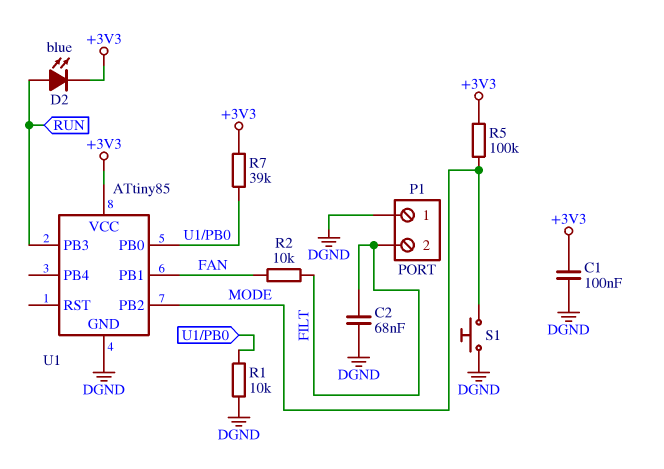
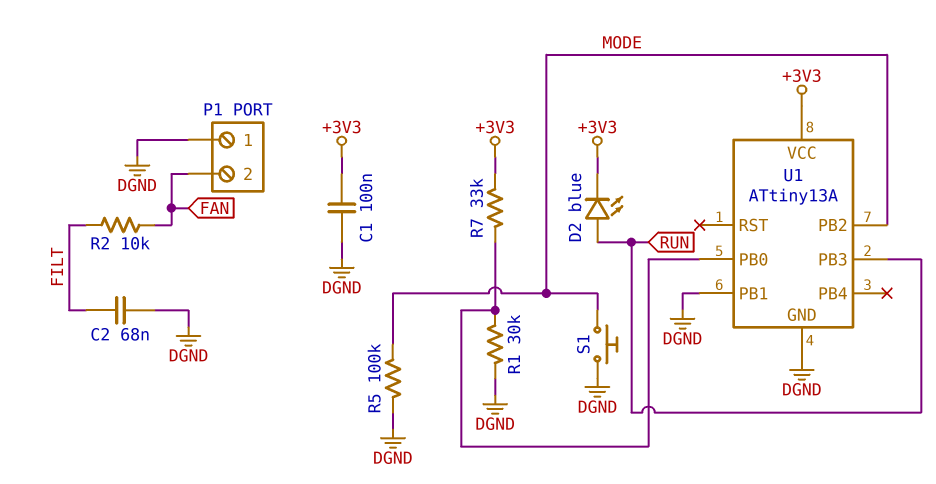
P1 pin 2: FILT -> FAN
R1: 10k (DGND, U1/PB0) -> 30k (DGND, U1/PB0)
R5: 100k (+3V3, MODE) -> 100k (DGND, MODE)
R7: 39k (+3V3, U1/PB0) -> 33k (+3V3, U1/PB0)
U1: ATtiny85 -> ATtiny13A
U1 pin PB1: FAN -> DGND

